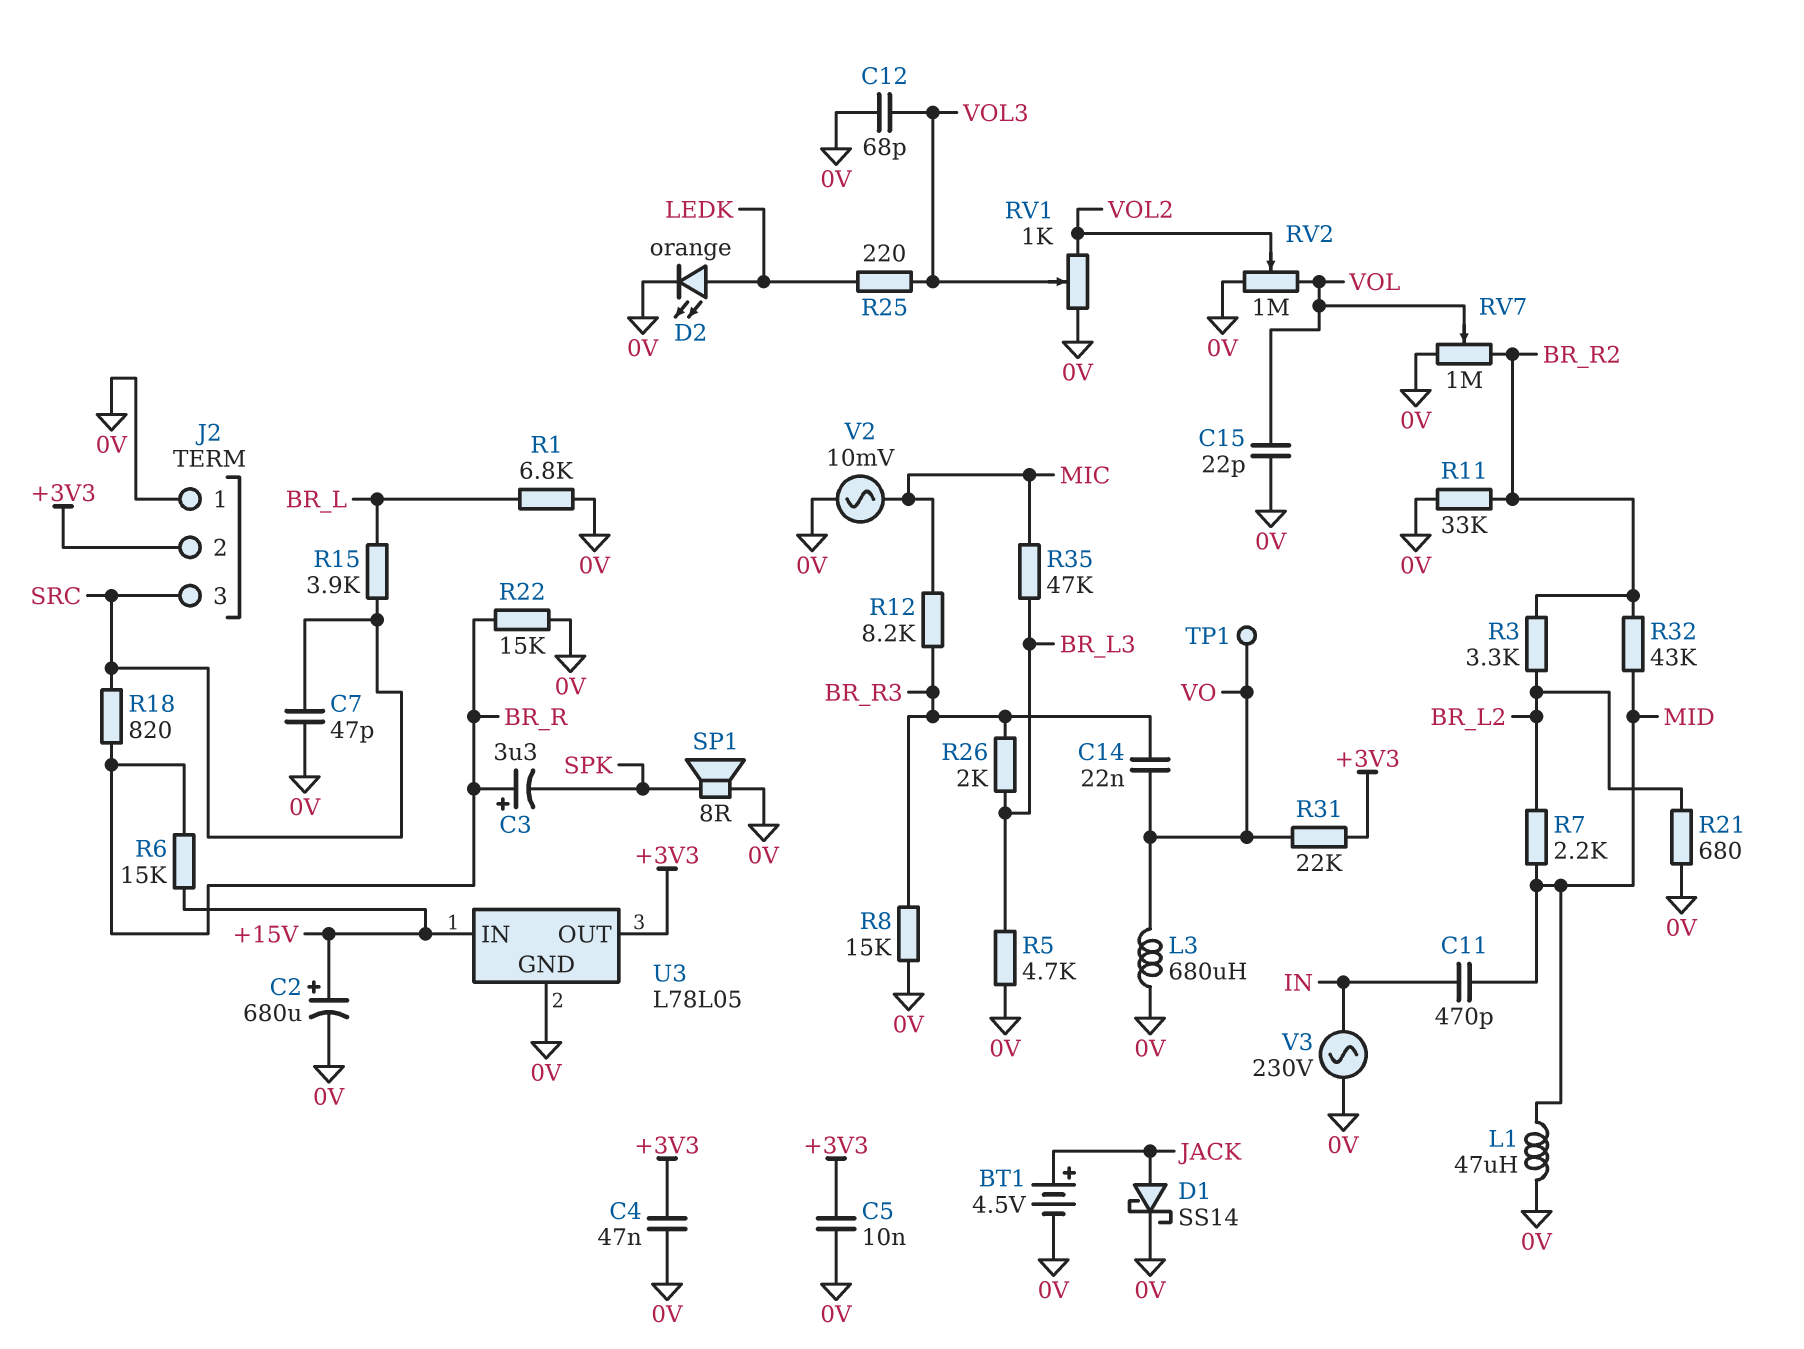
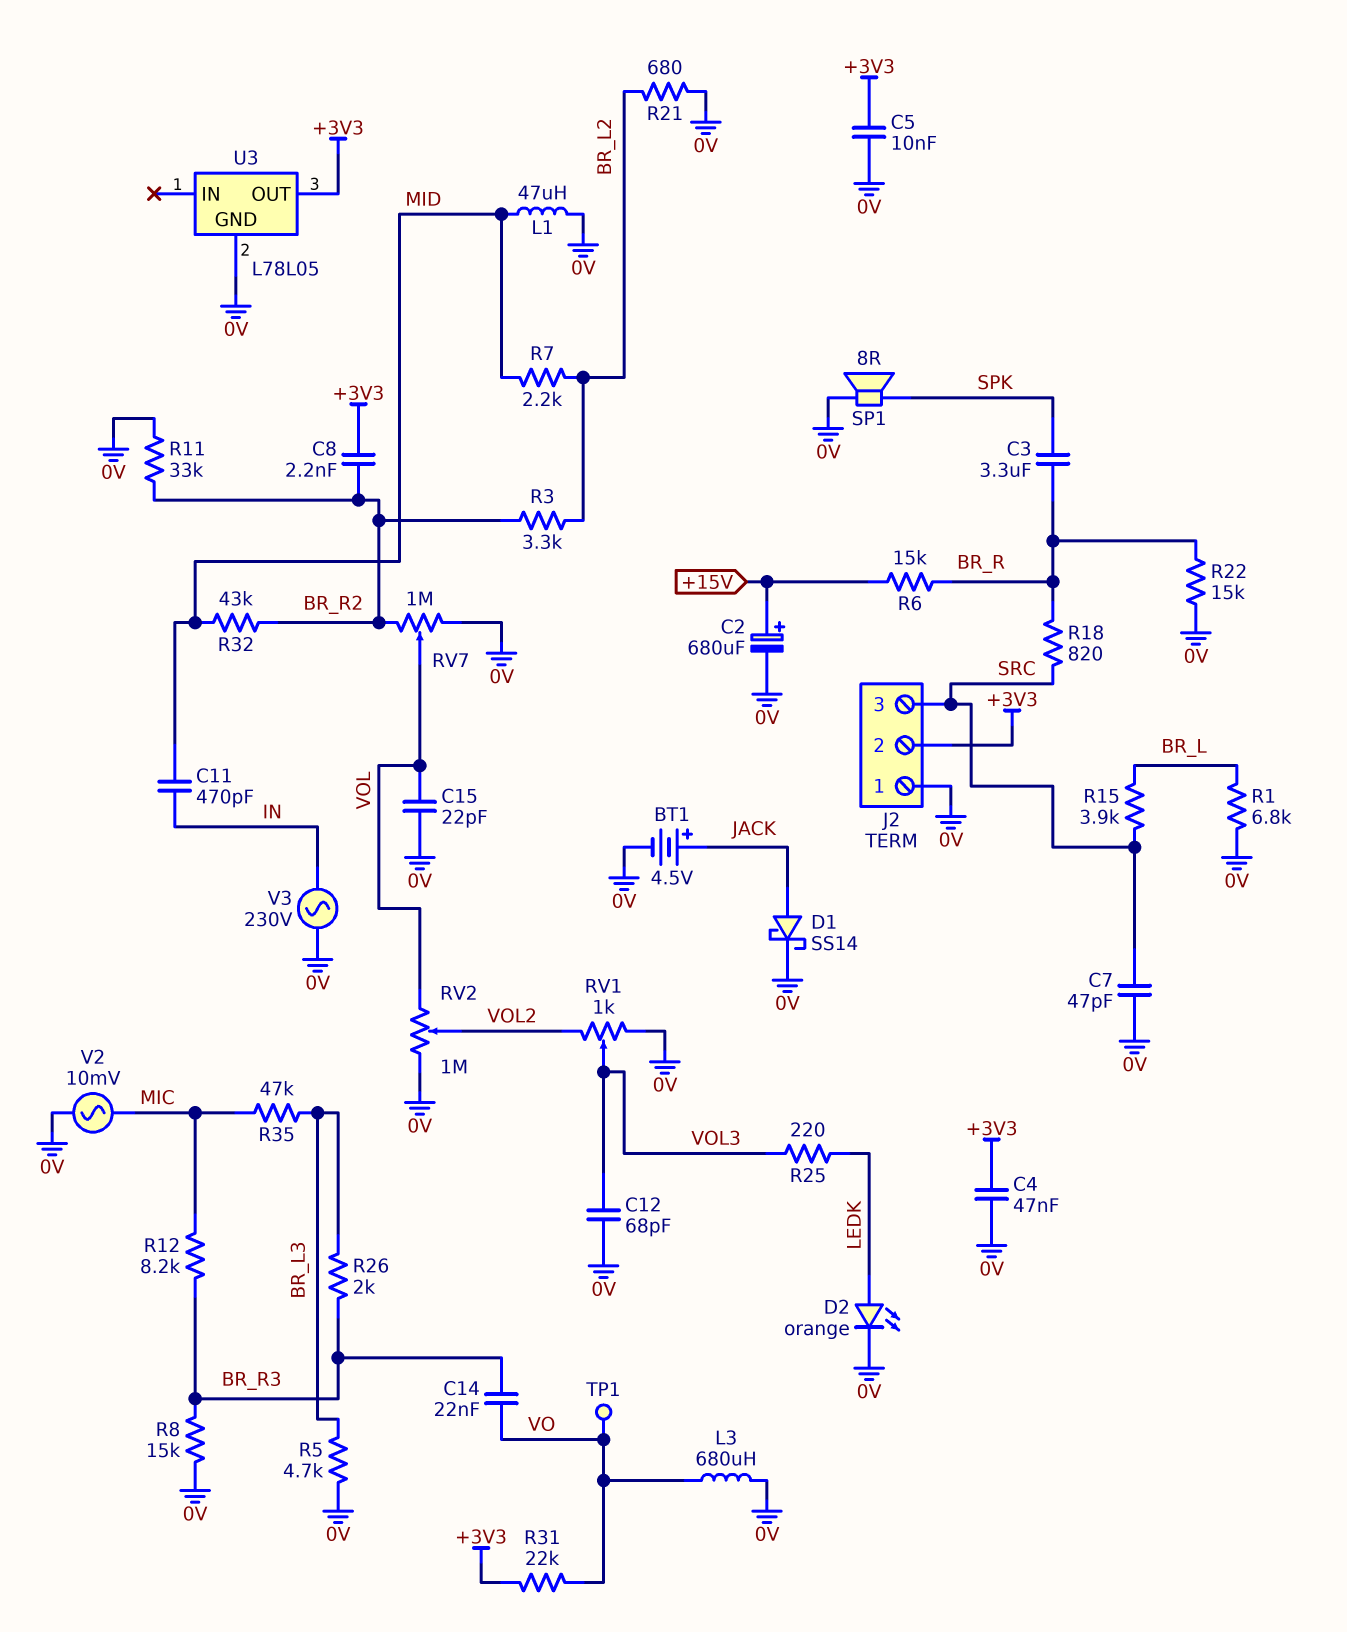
C3: 3.3uF (plus BR_R, minus SPK) -> 3.3uF (BR_R, SPK)
C8: none -> 2.2nF (+3V3, BR_R2)
U3 pin IN: +15V -> none

